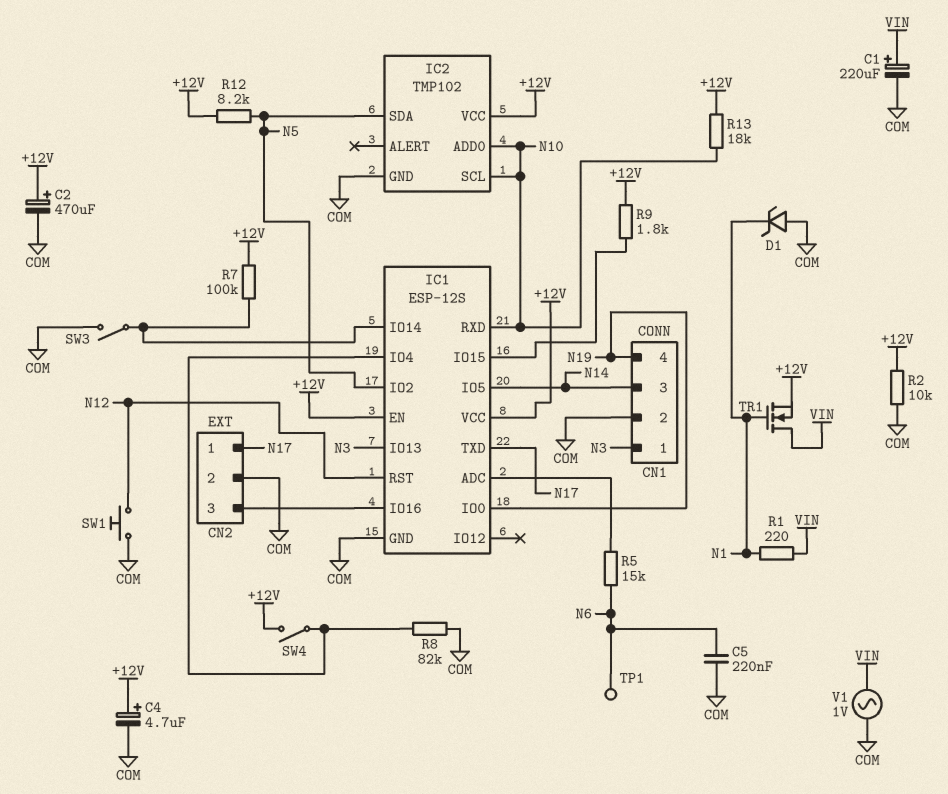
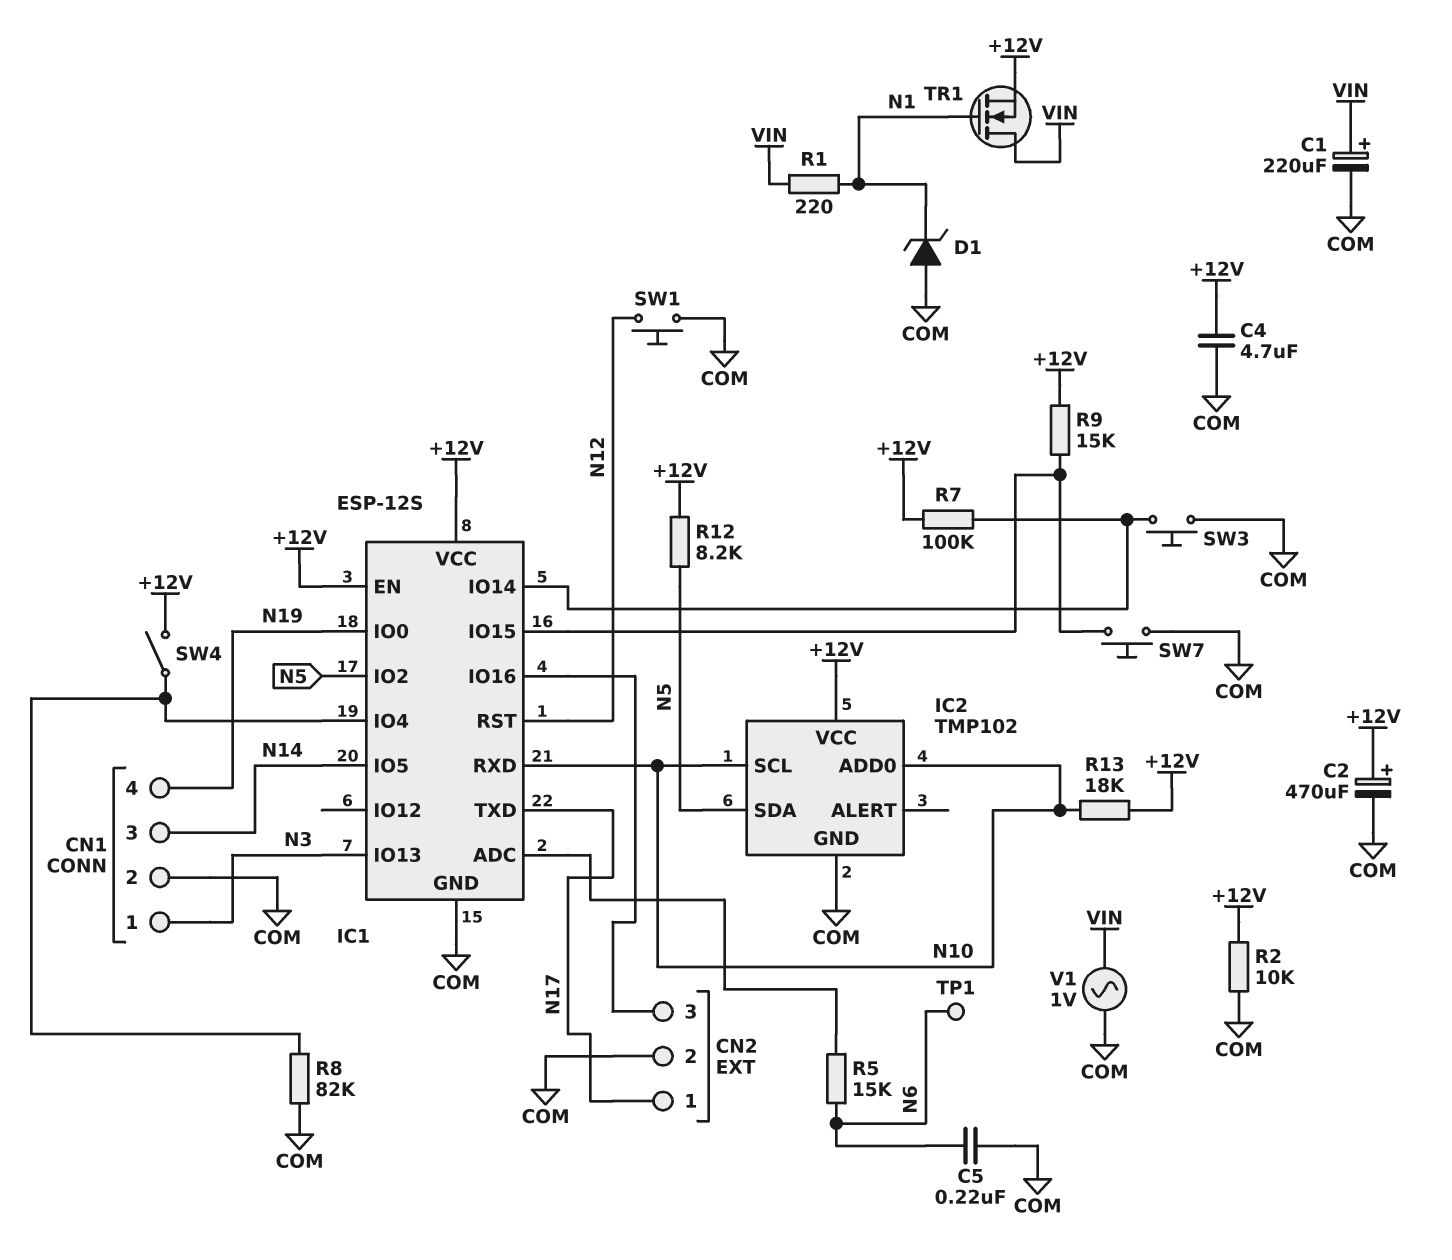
C4: 4.7uF (plus +12V, minus COM) -> 4.7uF (+12V, COM)
R9: 1.8k (+12V, IC1/IO15) -> 15k (+12V, IC1/IO15)
SW3: switch (COM, IC1/IO14) -> button (COM, IC1/IO14)
SW7: none -> button (COM, IC1/IO15)

